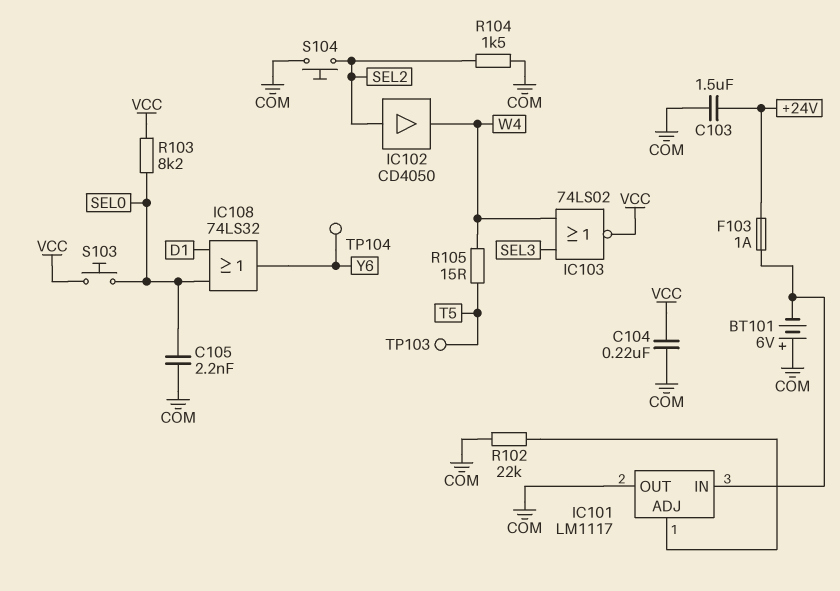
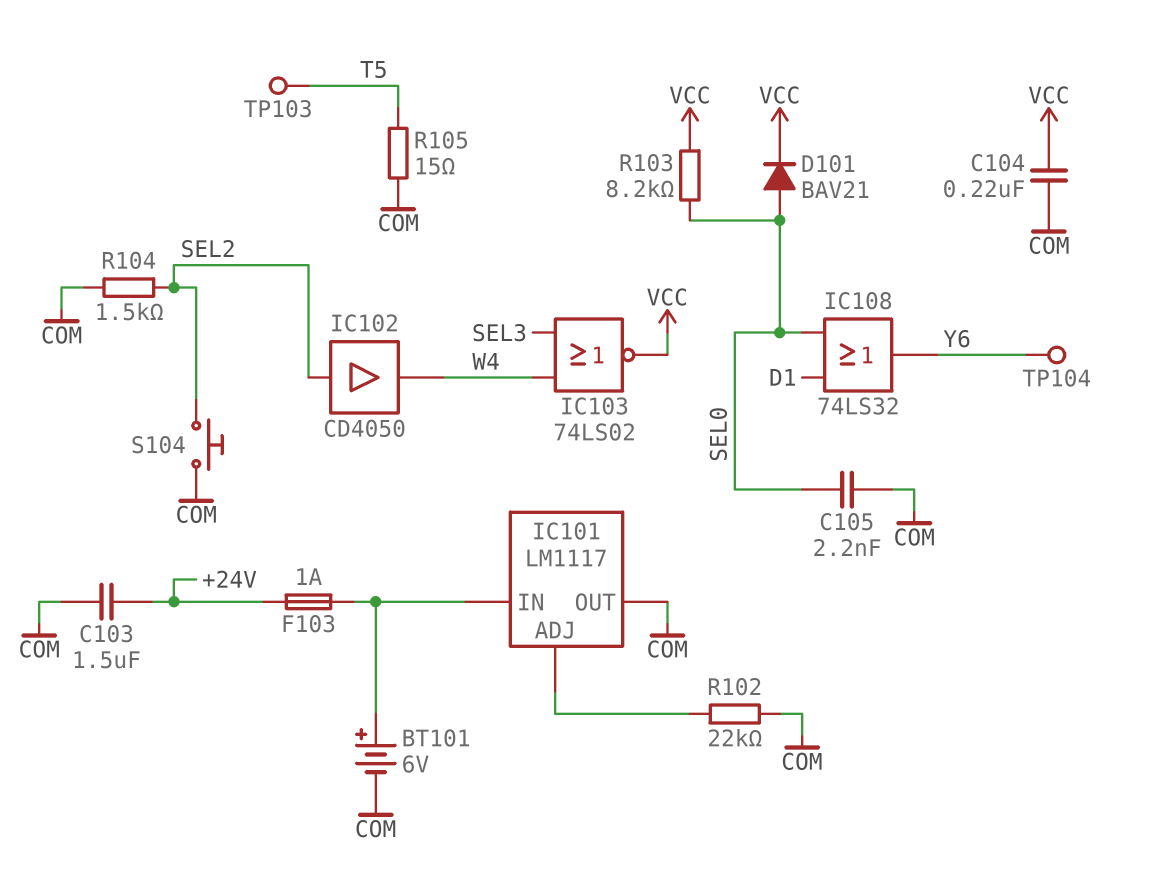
BT101: 6V (plus COM, minus IC101/IN) -> 6V (plus IC101/IN, minus COM)
D101: none -> diode BAV21 (A SEL0, K VCC)
R105: 15 (T5, W4) -> 15 (COM, T5)
S103: button (SEL0, VCC) -> none

